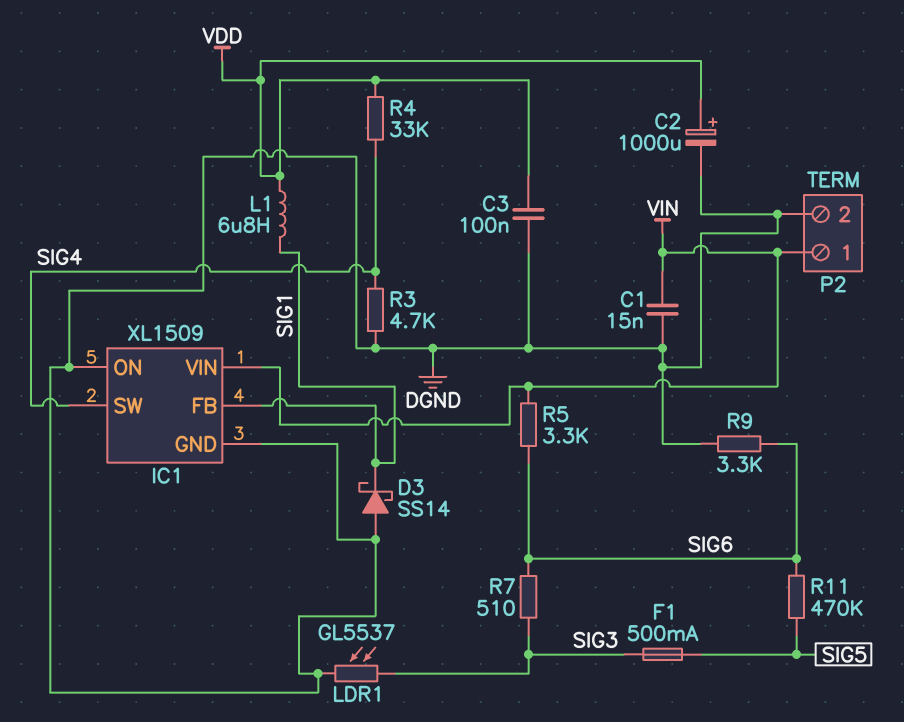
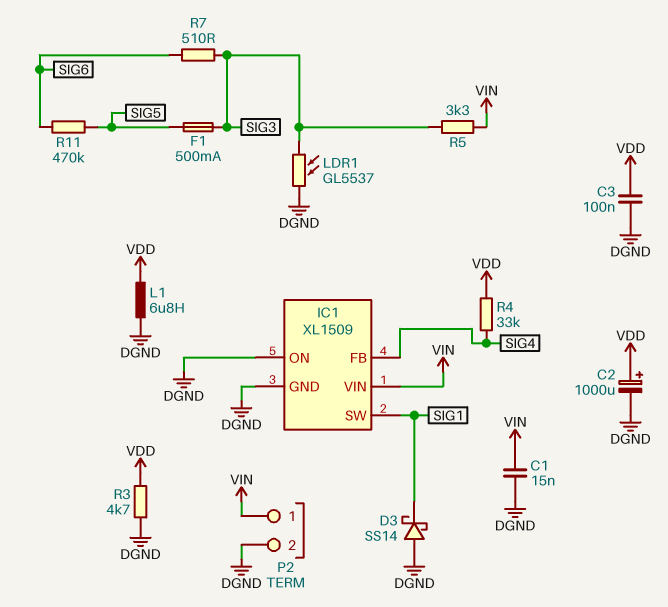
IC1 pin FB: SIG1 -> SIG4
IC1 pin SW: SIG4 -> SIG1
L1: 6.8uH (SIG1, VDD) -> 6.8uH (DGND, VDD)
R3: 4.7k (DGND, SIG4) -> 4.7k (DGND, VDD)
R5: 3.3k (SIG6, VIN) -> 3.3k (SIG3, VIN)
R9: 3.3k (DGND, SIG6) -> none

